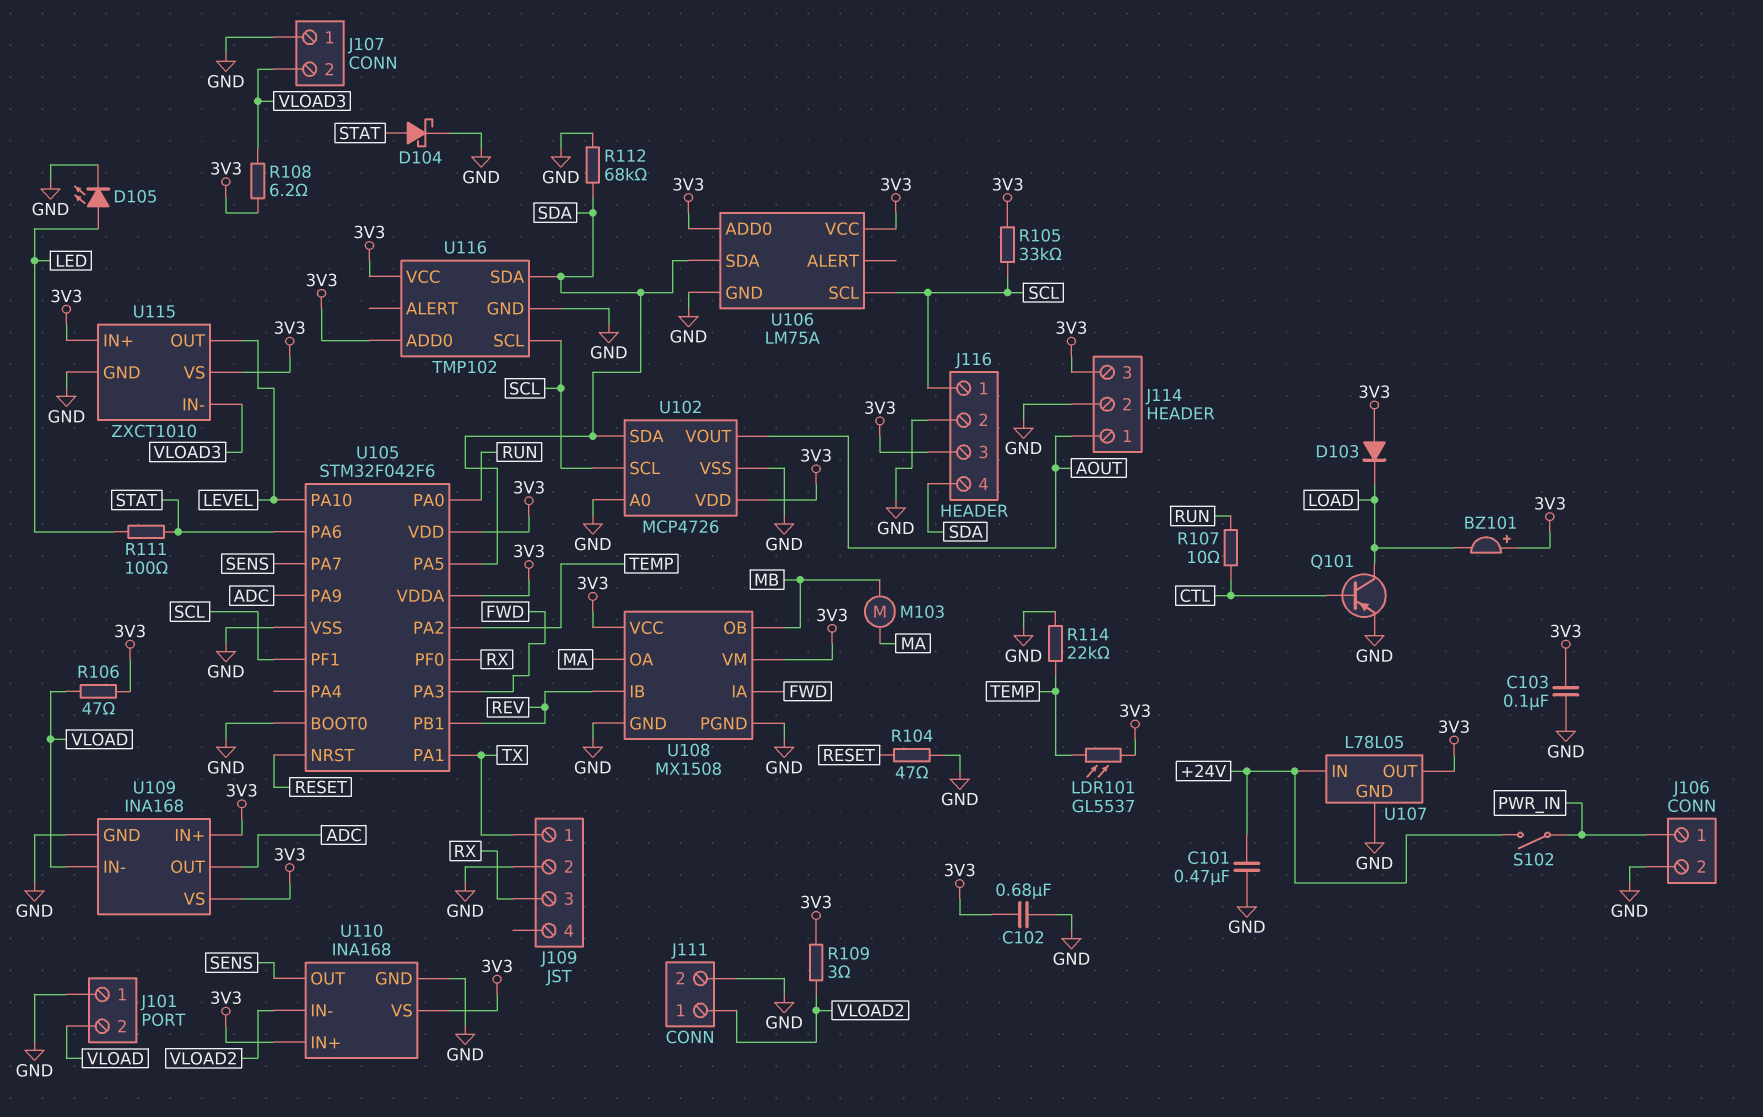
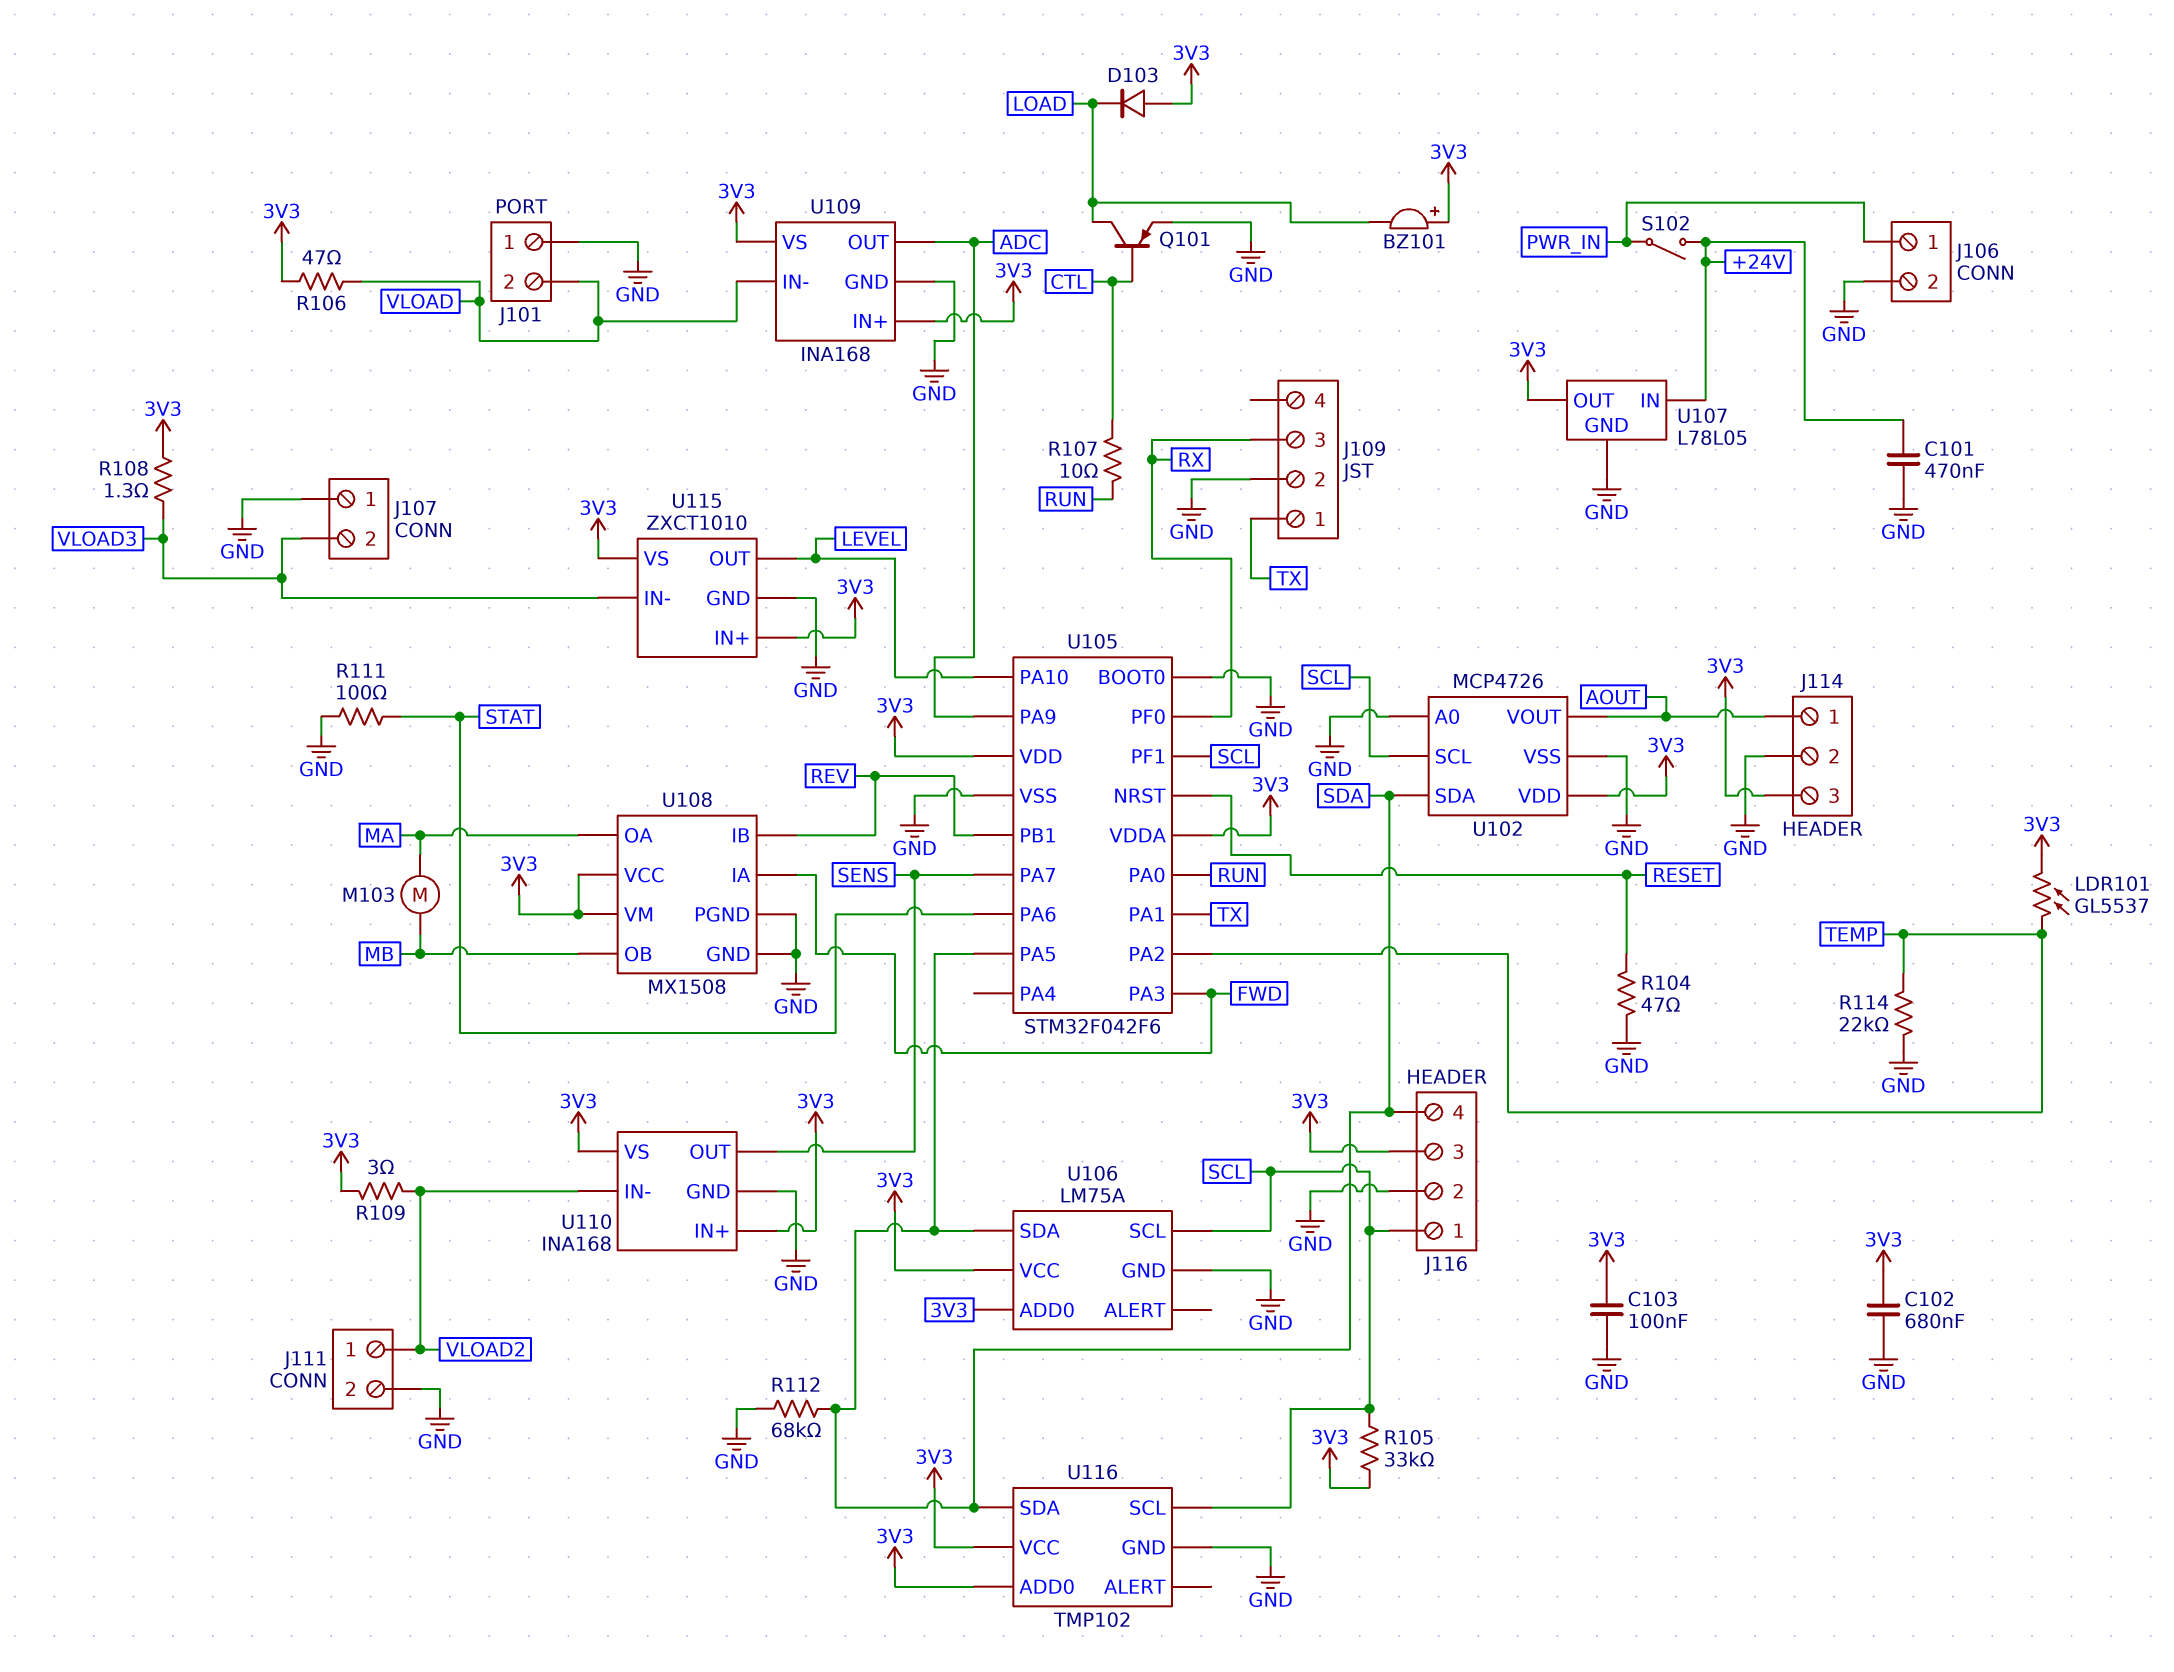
D104: schottky (A STAT, K GND) -> none
D105: LED (A LED, K GND) -> none
R108: 6.2 (3V3, VLOAD3) -> 1.3 (3V3, VLOAD3)
R111: 100 (LED, STAT) -> 100 (GND, STAT)

